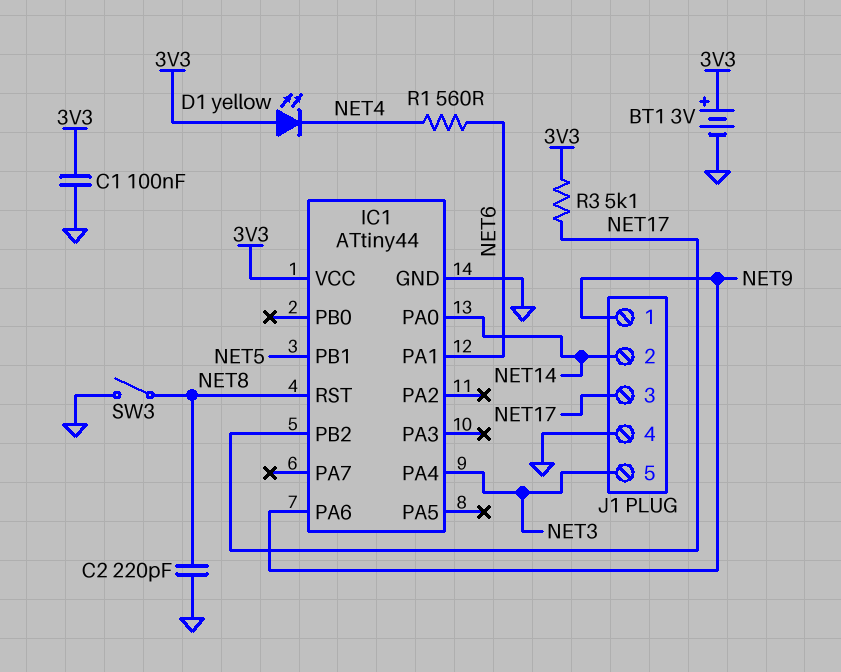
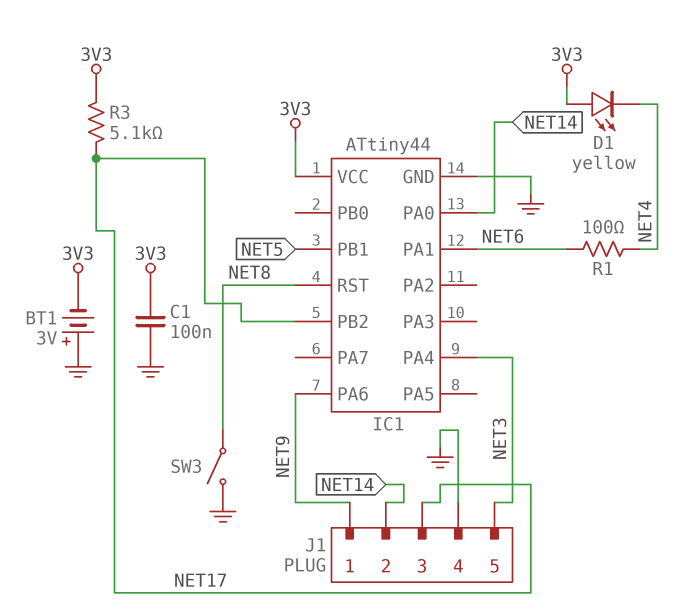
BT1: 3V (plus 3V3, minus GND) -> 3V (plus GND, minus 3V3)
C2: 220pF (GND, NET8) -> none
R1: 560 (NET4, NET6) -> 100 (NET4, NET6)

